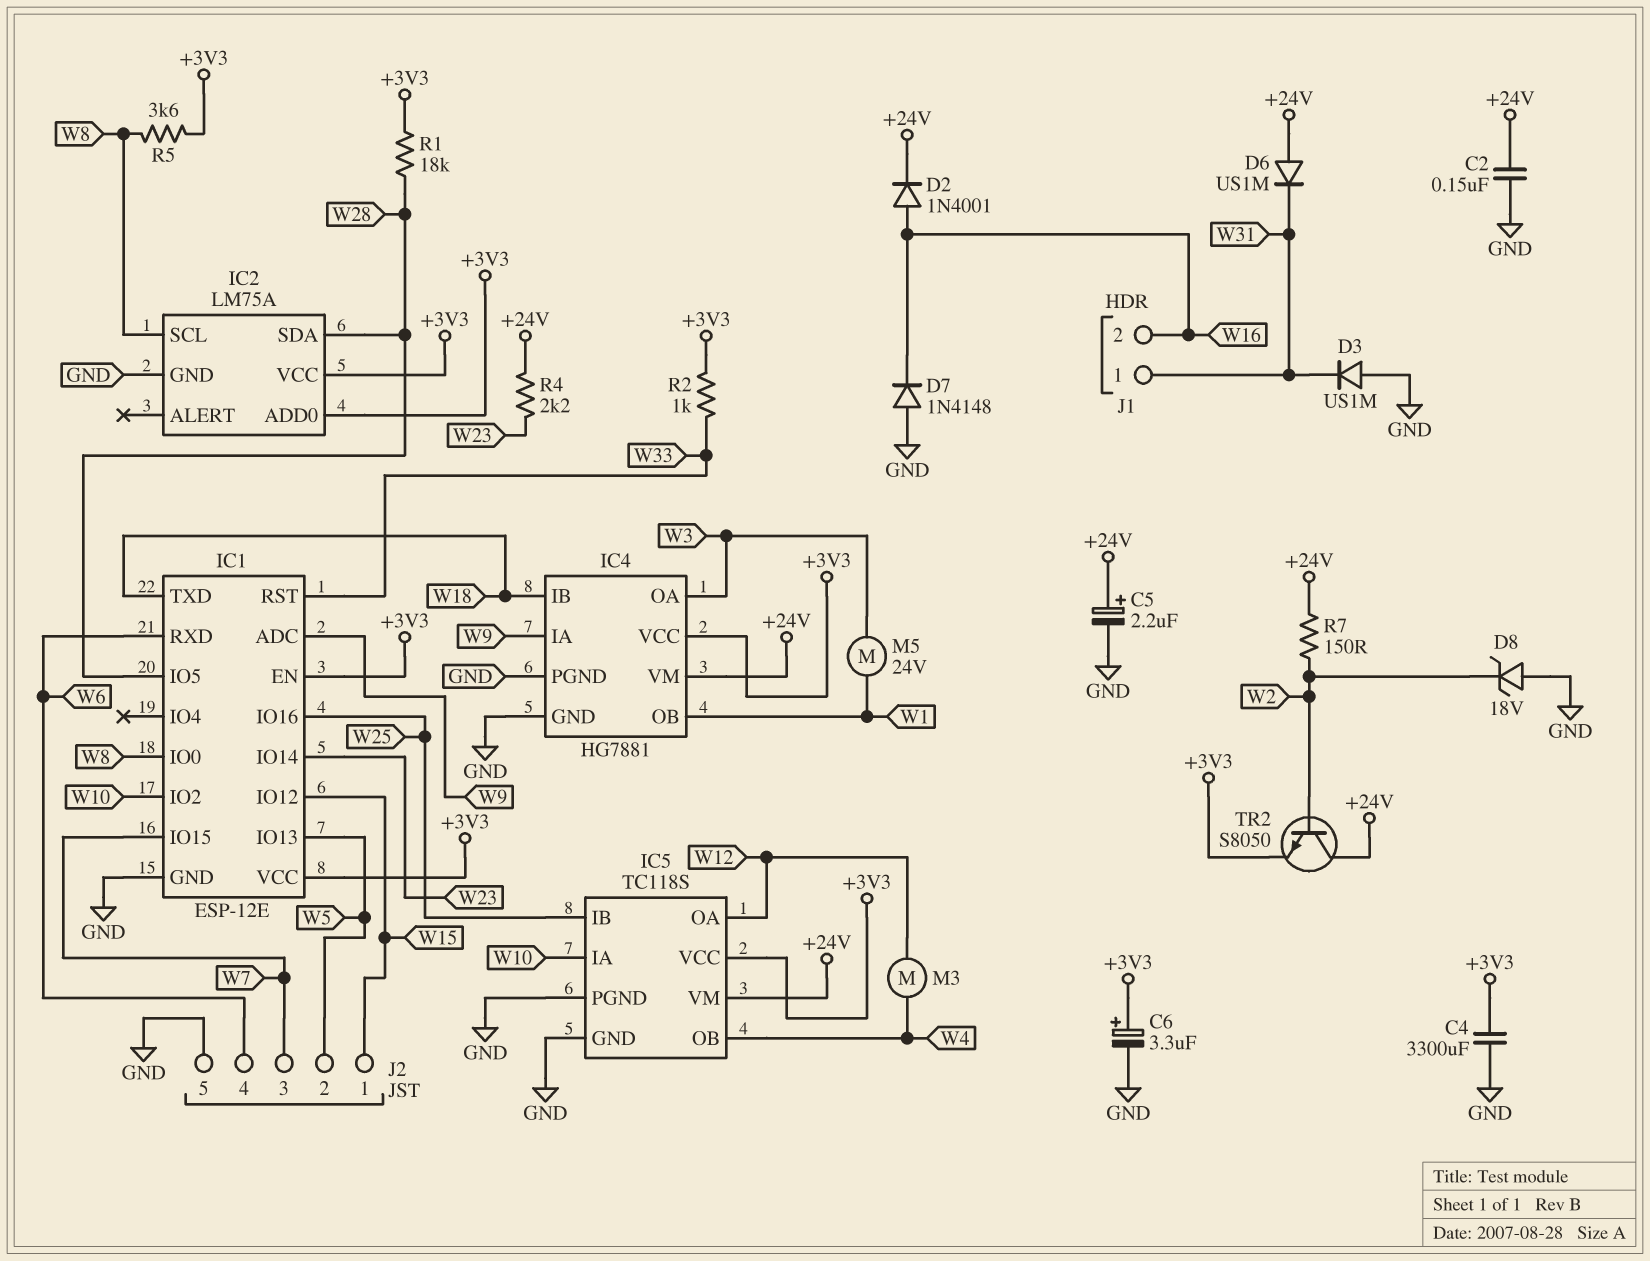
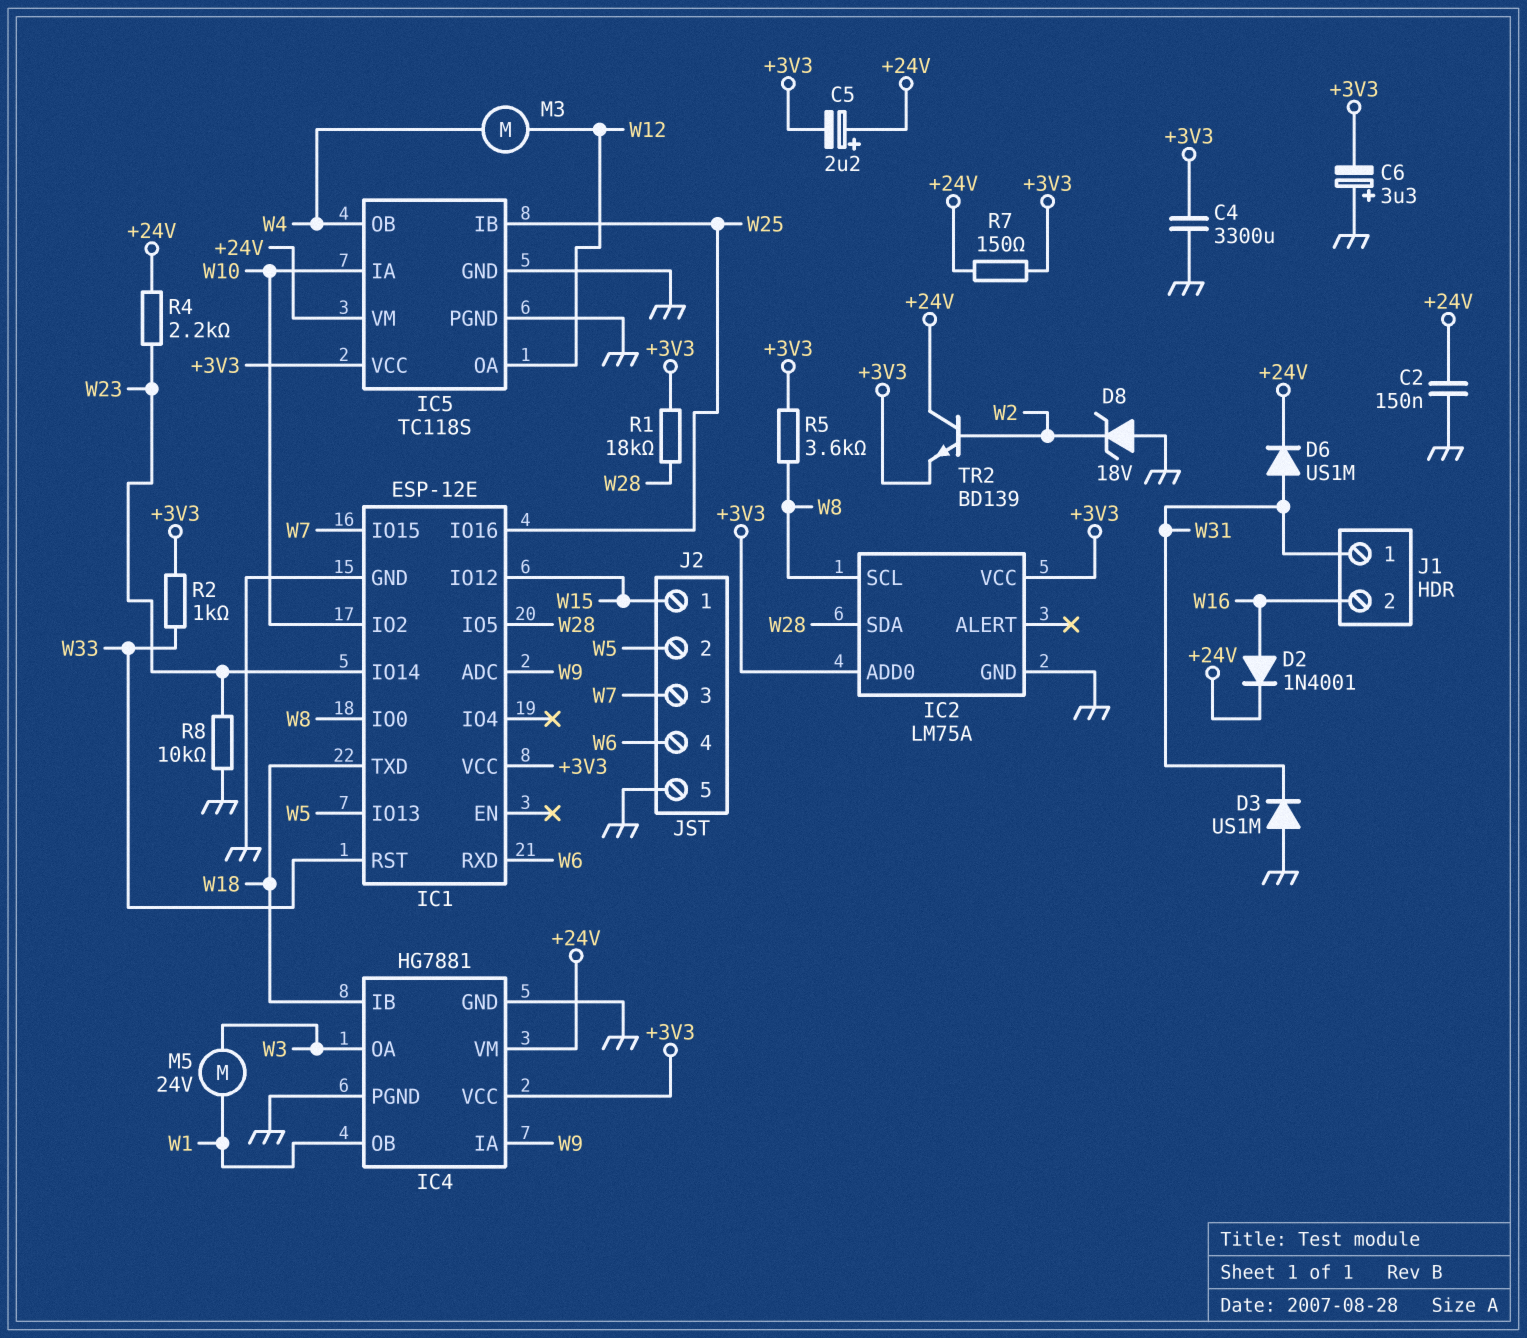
C5: 2.2uF (plus +24V, minus GND) -> 2.2uF (plus +24V, minus +3V3)
C6: 3.3uF (plus +3V3, minus GND) -> 3.3uF (plus GND, minus +3V3)
D6: diode US1M (A +24V, K W31) -> diode US1M (A W31, K +24V)
D7: diode 1N4148 (A GND, K W16) -> none
IC1 pin EN: +3V3 -> none
R7: 150 (+24V, W2) -> 150 (+3V3, +24V)
R8: none -> 10k (GND, W23)
TR2: NPN S8050 (B W2, C +24V, E +3V3) -> NPN BD139 (B W2, C +24V, E +3V3)

